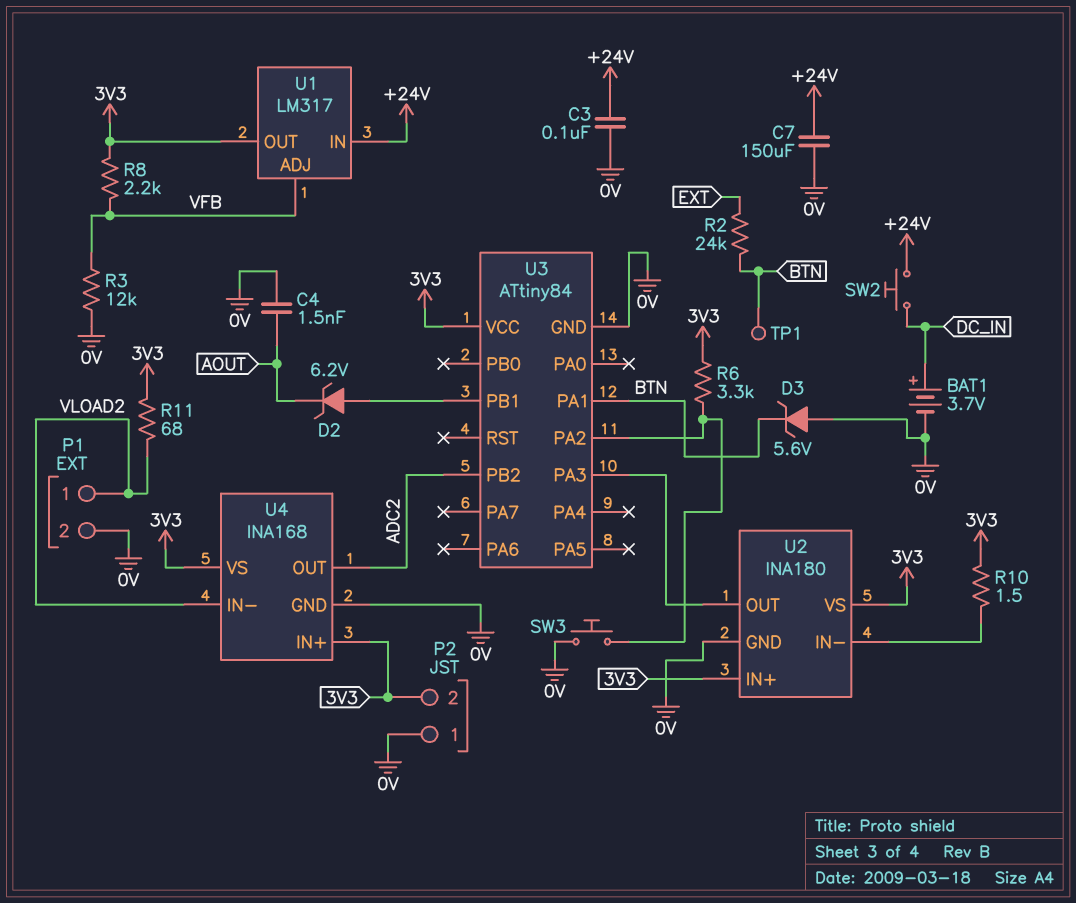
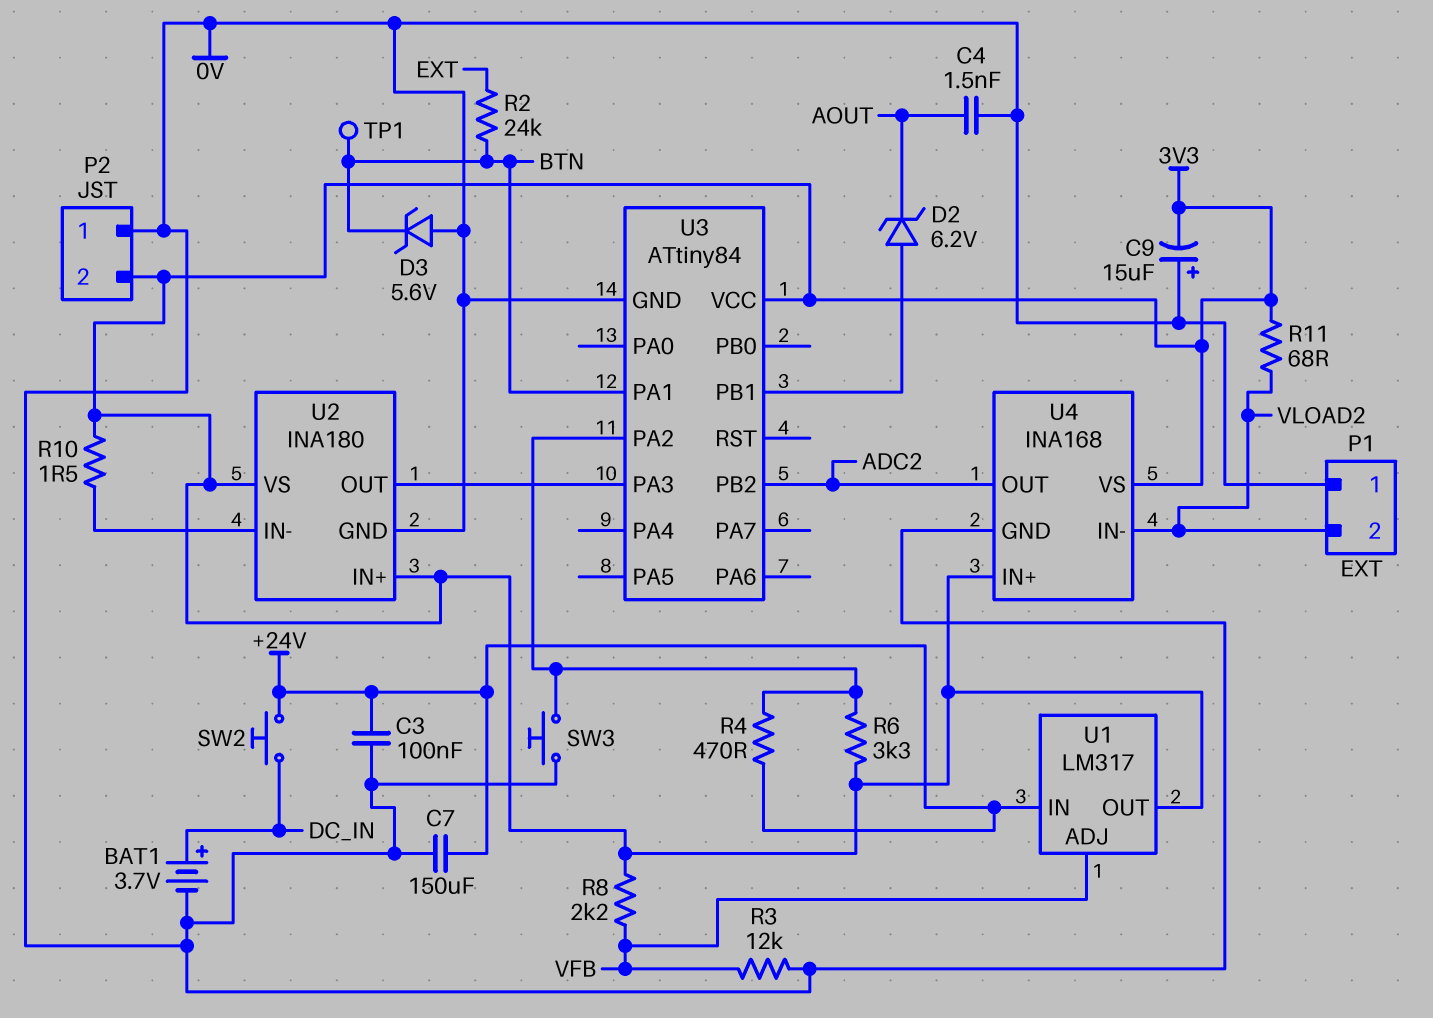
C9: none -> 15uF (plus 0V, minus 3V3)
P1 pin 1: VLOAD2 -> 0V
P1 pin 2: 0V -> VLOAD2
R4: none -> 470 (+24V, U3/PA2)

